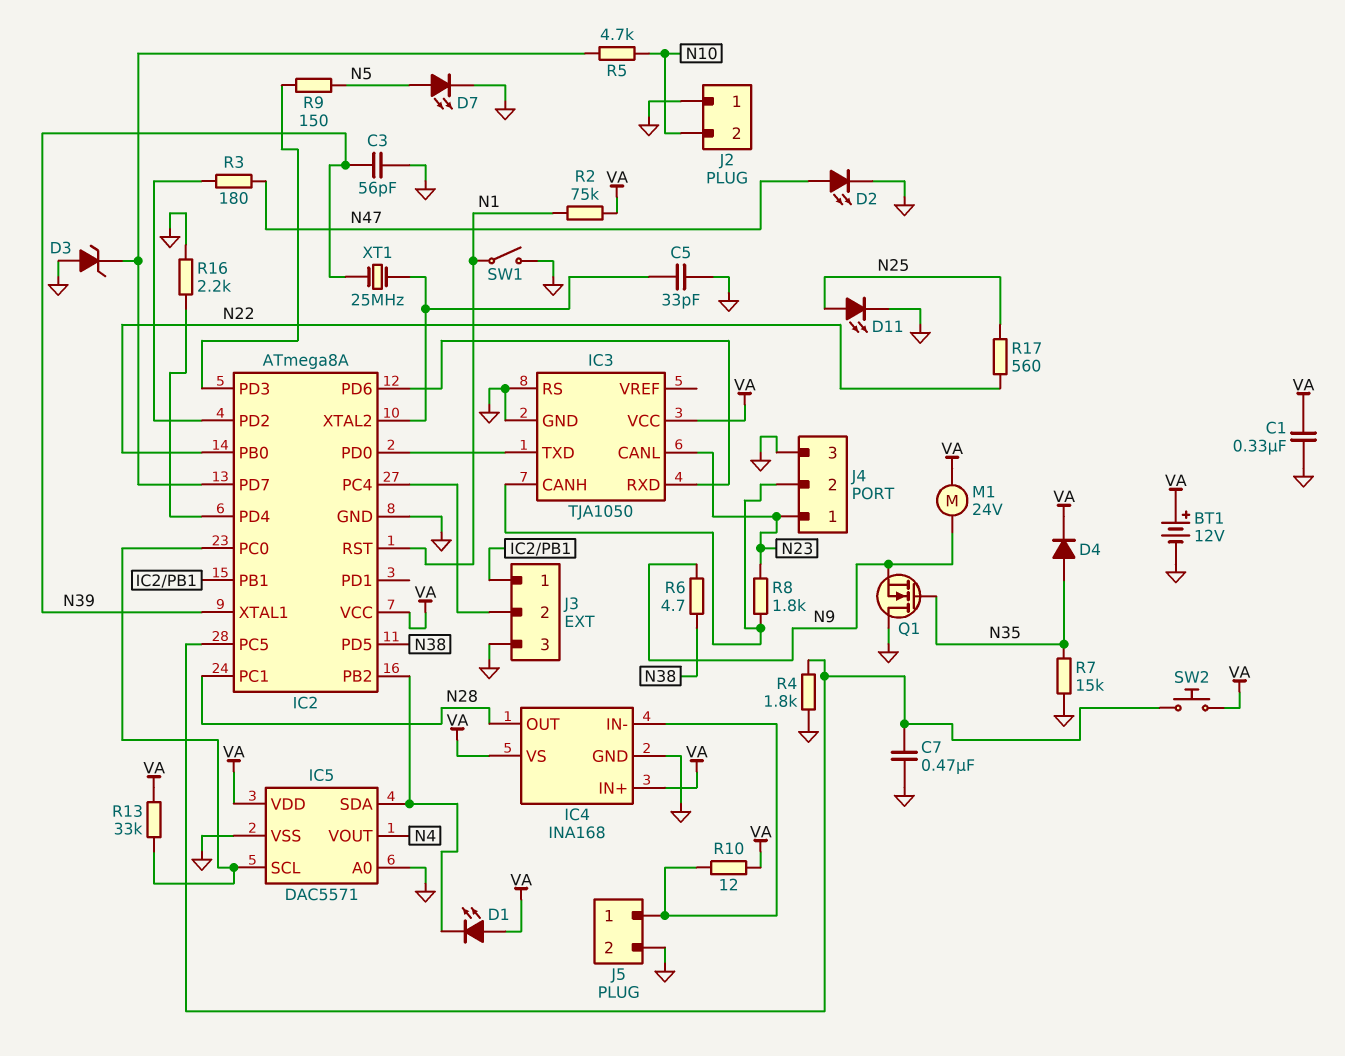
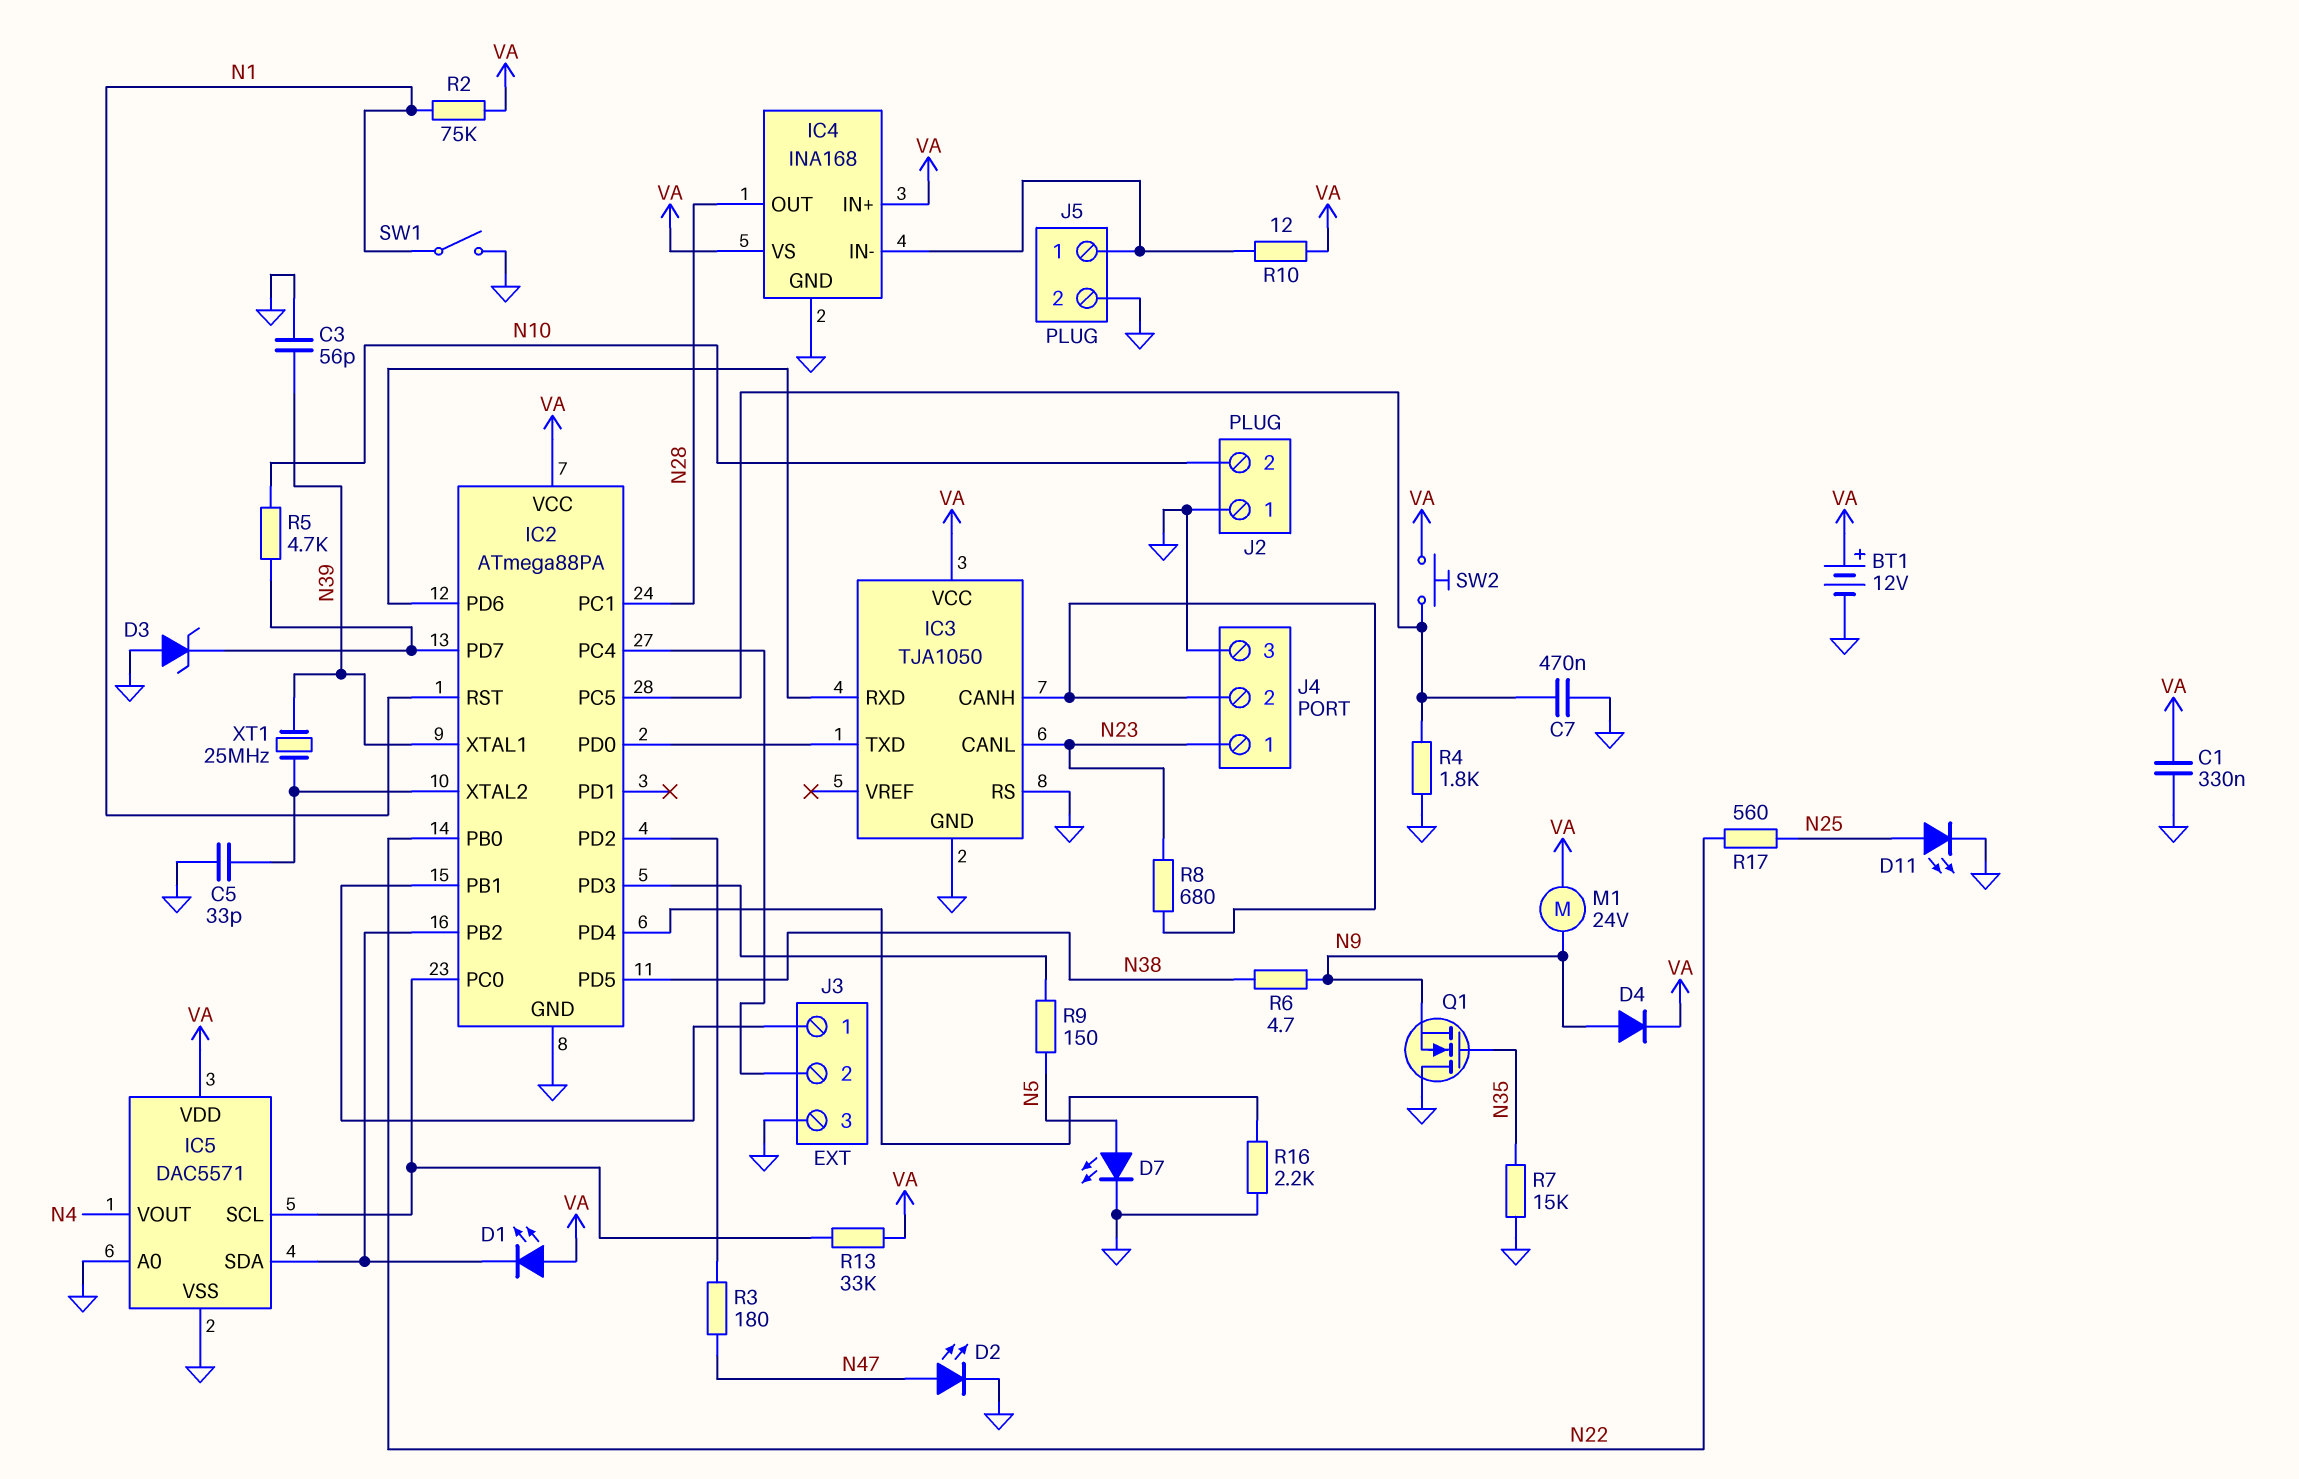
D4: diode (A N35, K VA) -> diode (A N9, K VA)
IC2: ATmega8A -> ATmega88PA
R8: 1.8k (IC3/CANH, N23) -> 680 (IC3/CANH, N23)

